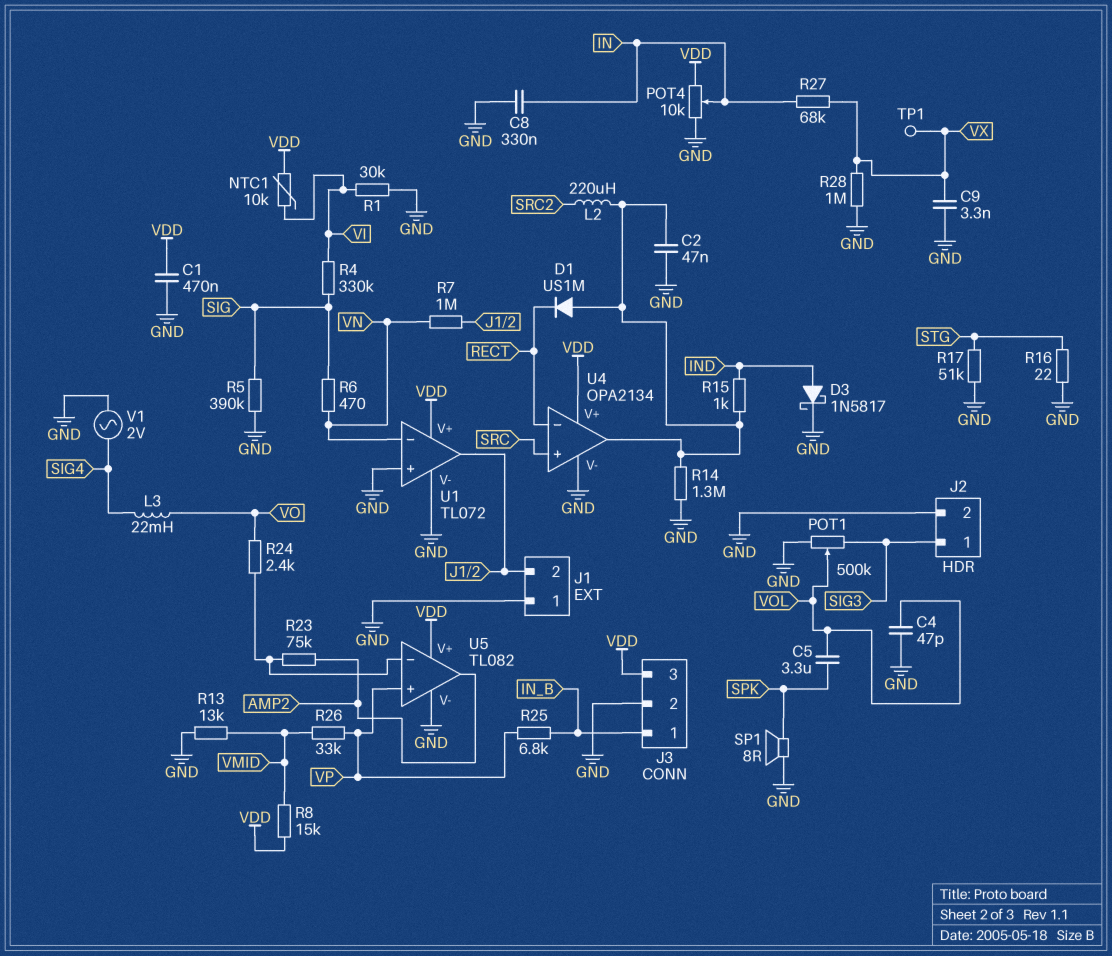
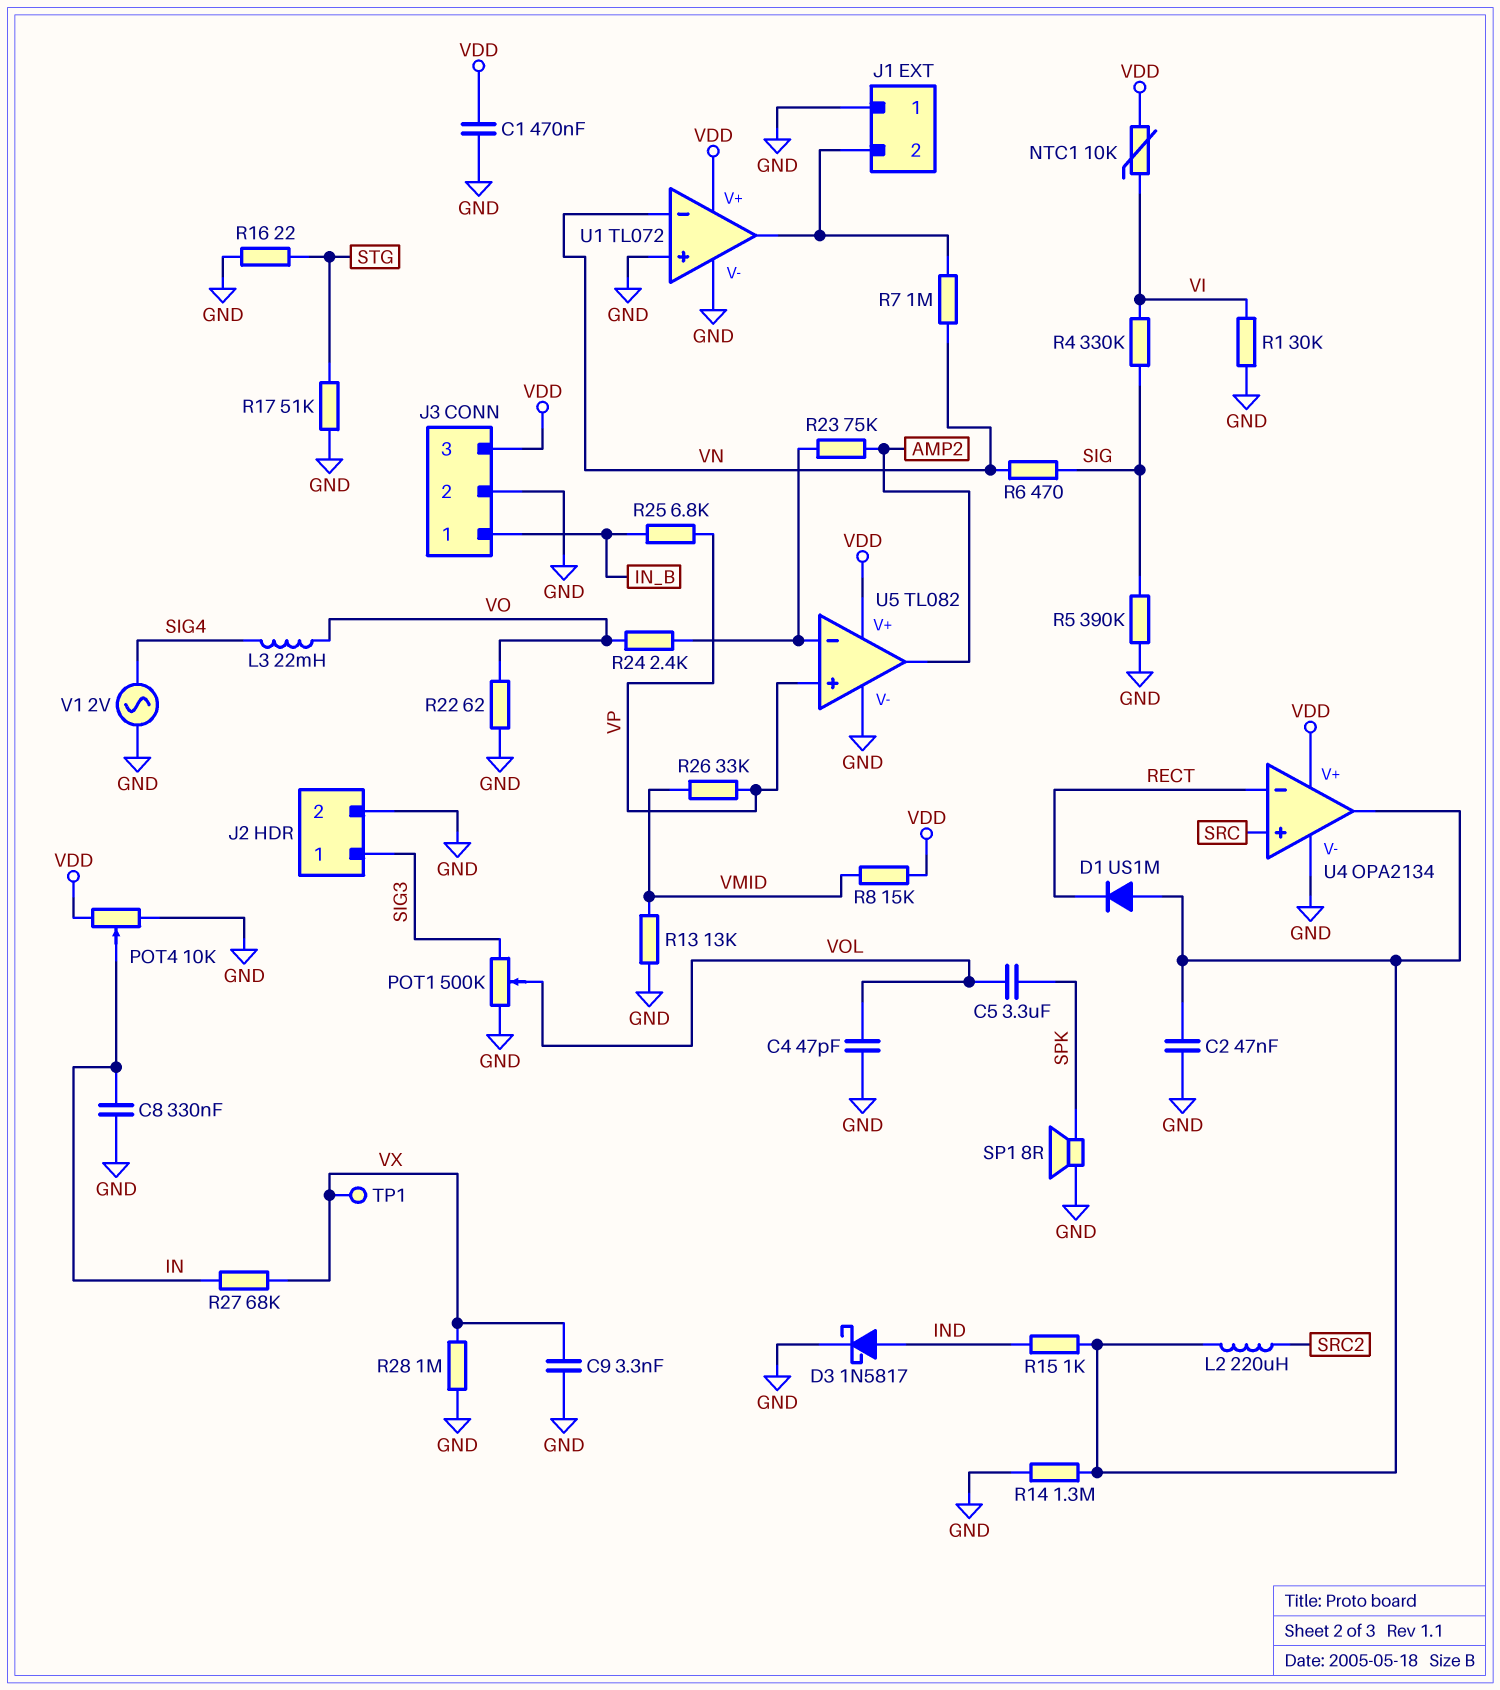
R22: none -> 62 (GND, VO)

